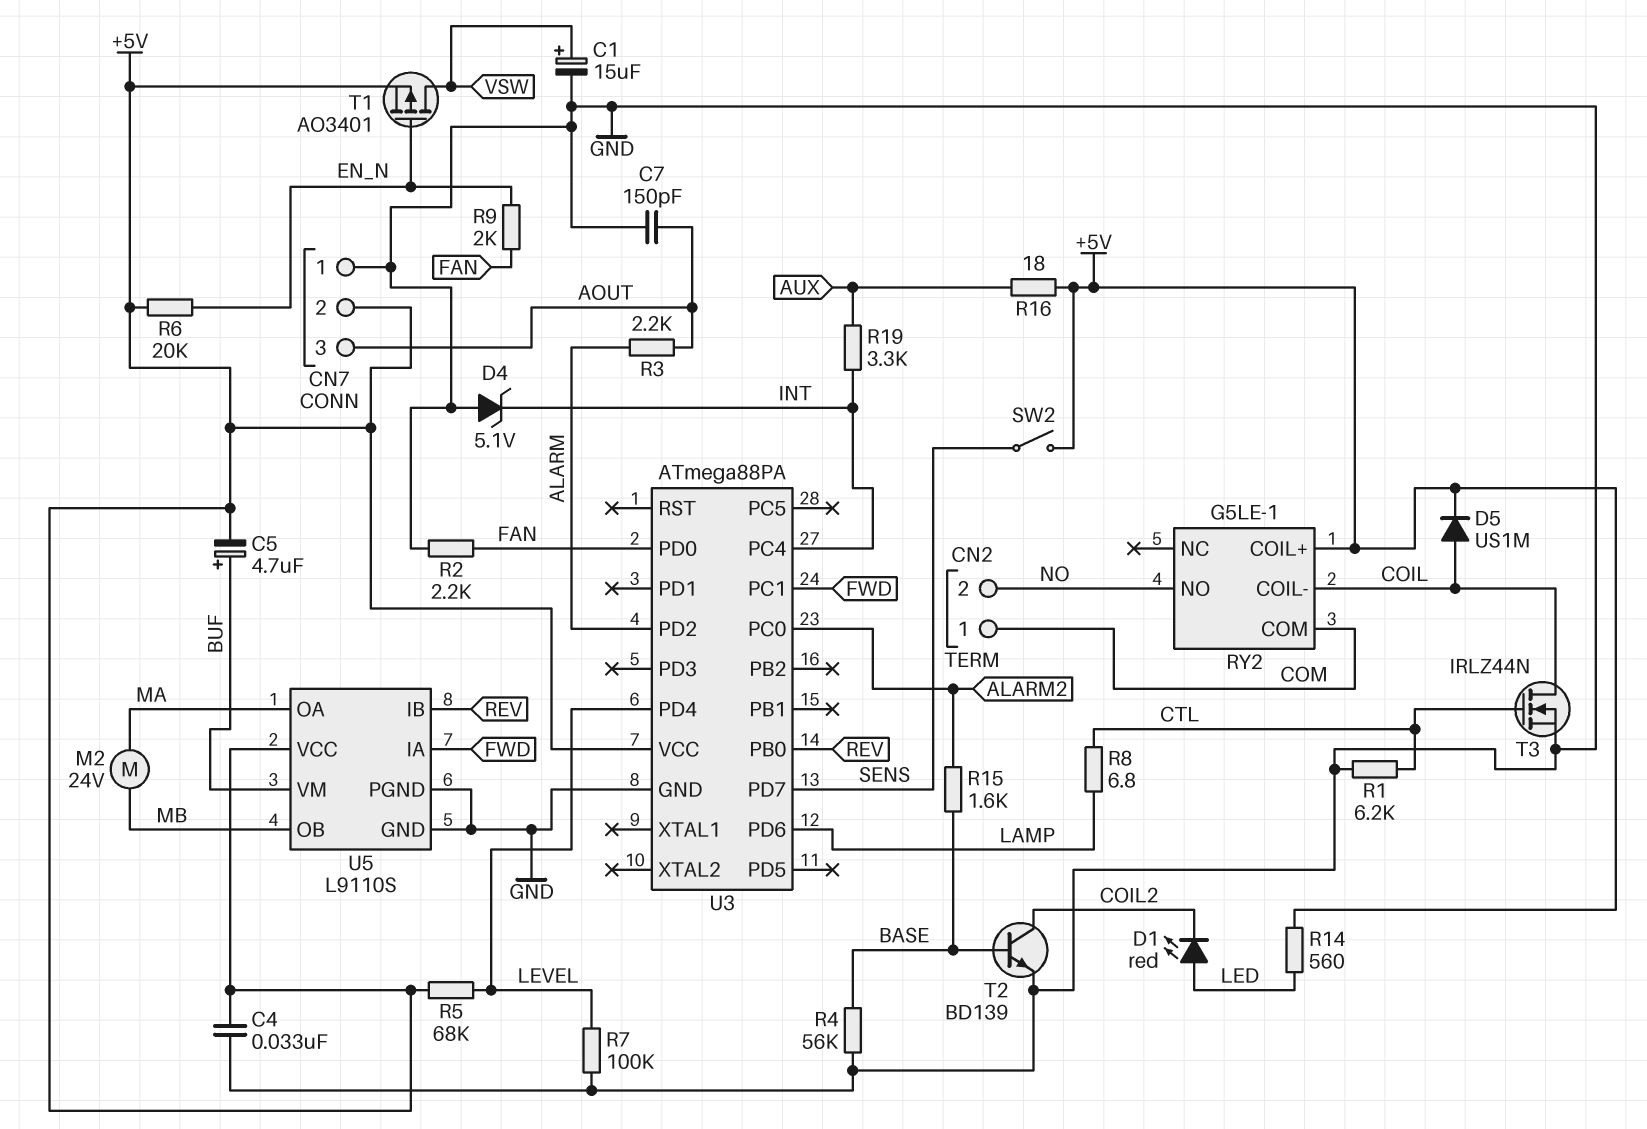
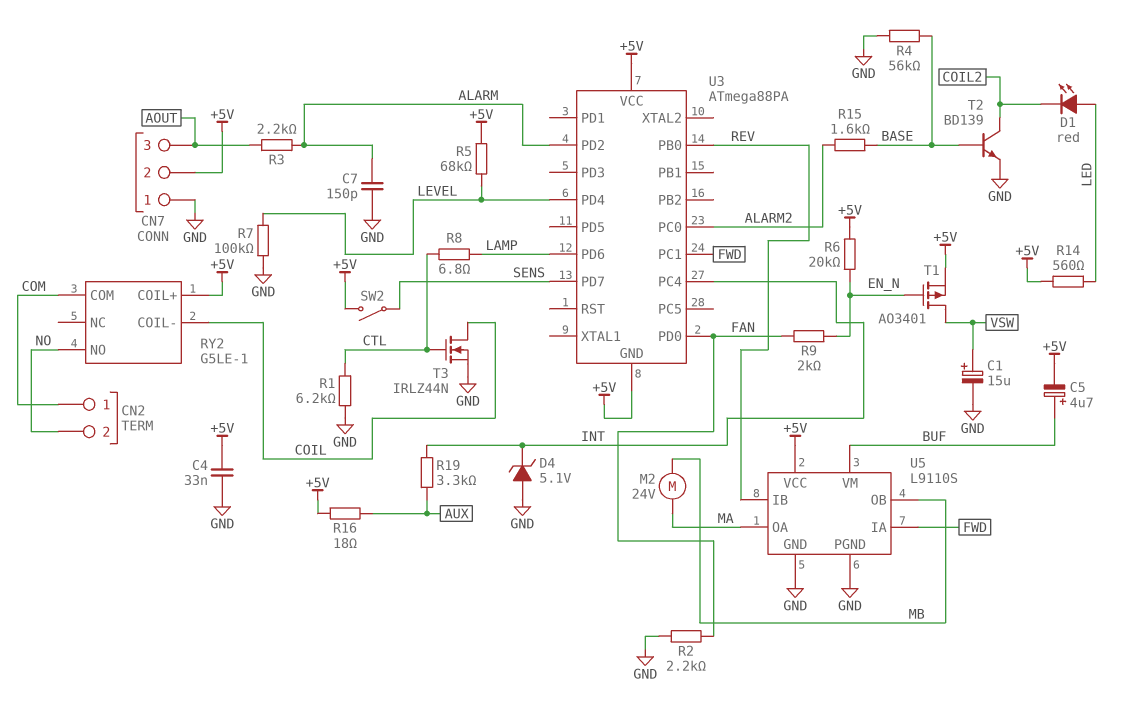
C7: 150pF (AOUT, GND) -> 150pF (ALARM, GND)
D5: diode US1M (A COIL, K +5V) -> none
U3 pin GND: GND -> +5V

